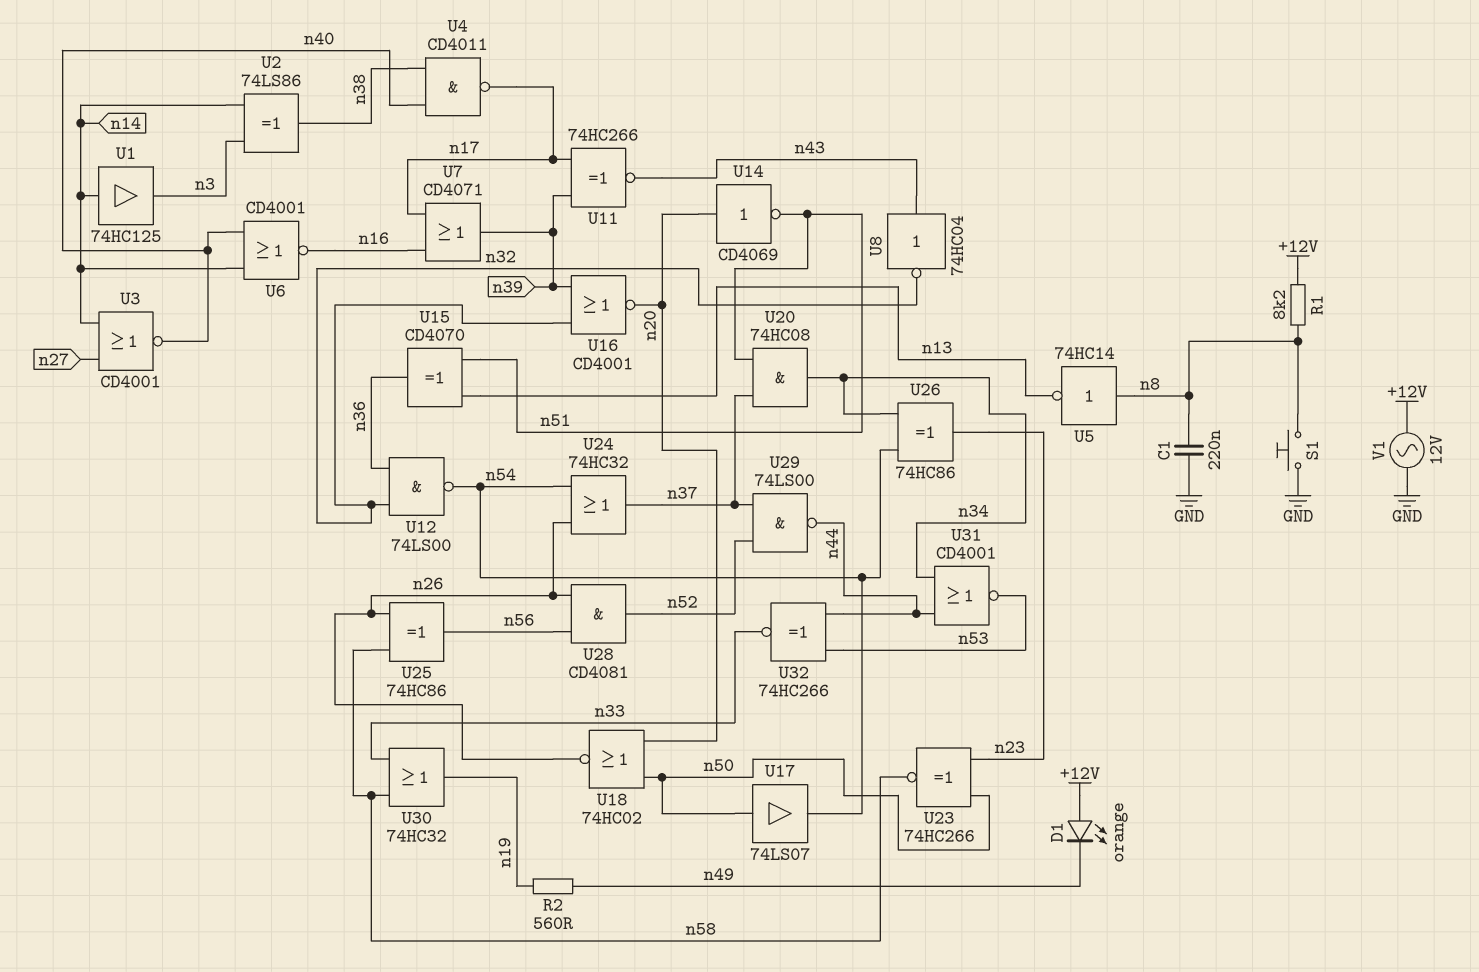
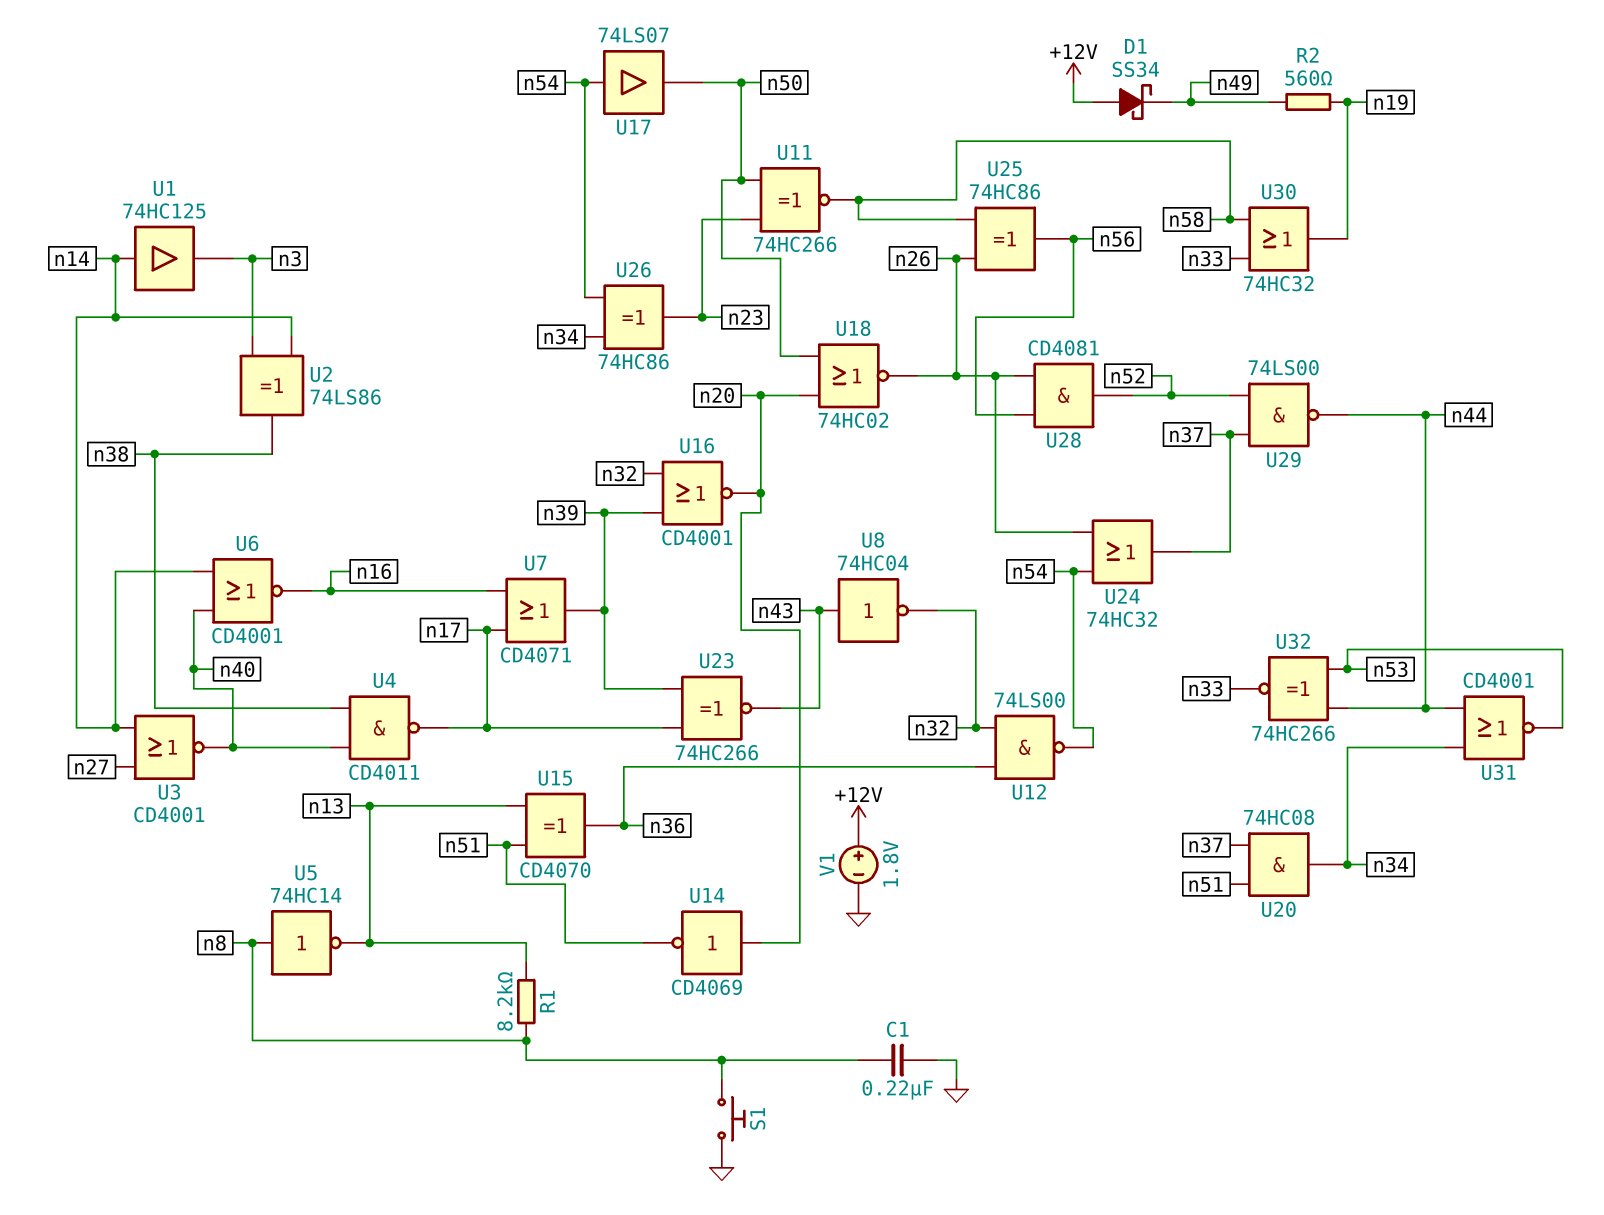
D1: LED orange (A +12V, K n49) -> schottky SS34 (A +12V, K n49)
R1: 8.2k (+12V, n8) -> 8.2k (n8, n13)
U11: XNOR 74HC266 (in n17, in n39, out n43) -> XNOR 74HC266 (in n23, in n50, out n58)
U17: buffer 74LS07 (in n50, out n54) -> buffer 74LS07 (in n54, out n50)
U23: XNOR 74HC266 (in n23, in n50, out n58) -> XNOR 74HC266 (in n17, in n39, out n43)
V1: AC 12V (+12V, GND) -> 1.8V (plus +12V, minus GND)

